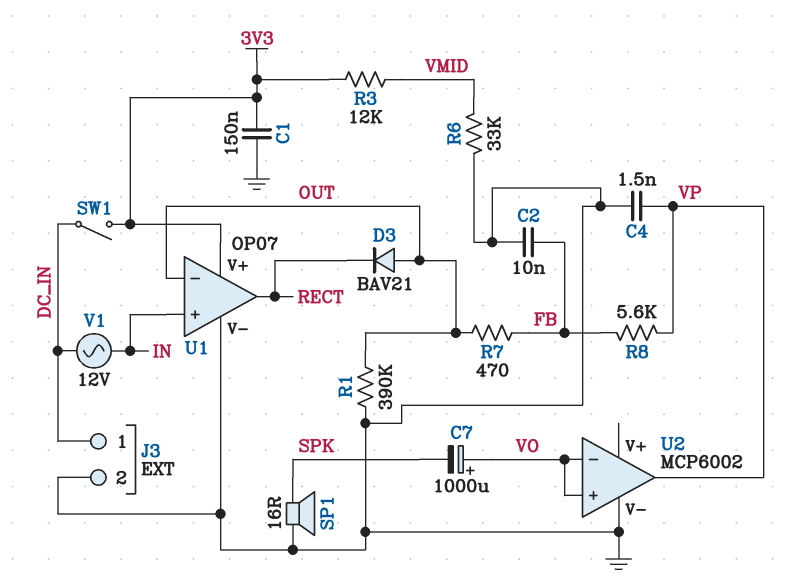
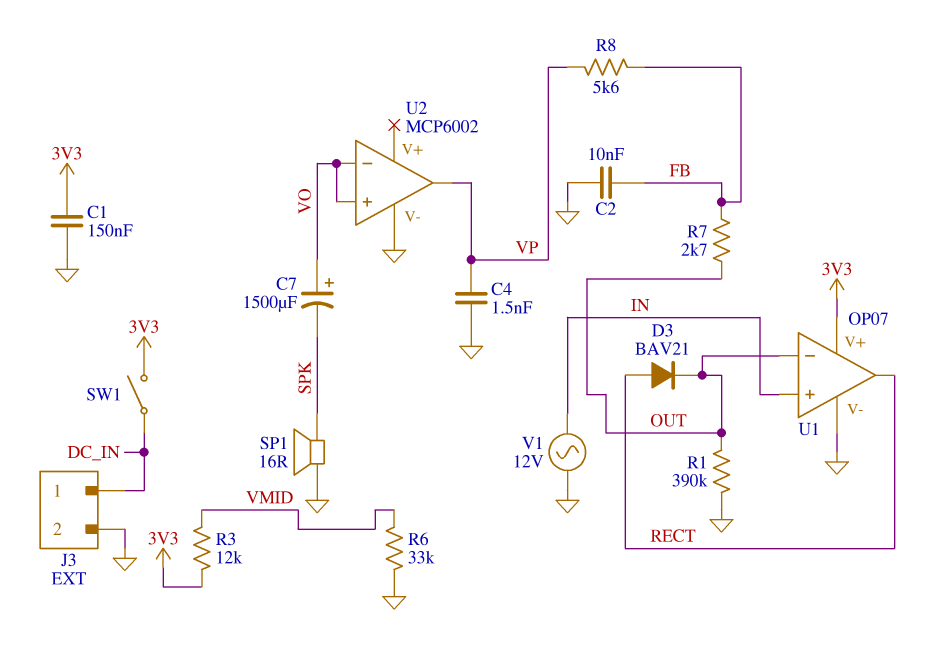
C7: 1000uF (plus VO, minus SPK) -> 1500uF (plus VO, minus SPK)
D3: diode BAV21 (A OUT, K RECT) -> diode BAV21 (A RECT, K OUT)
R7: 470 (FB, OUT) -> 2.7k (FB, OUT)
V1: AC 12V (DC_IN, IN) -> AC 12V (GND, IN)

